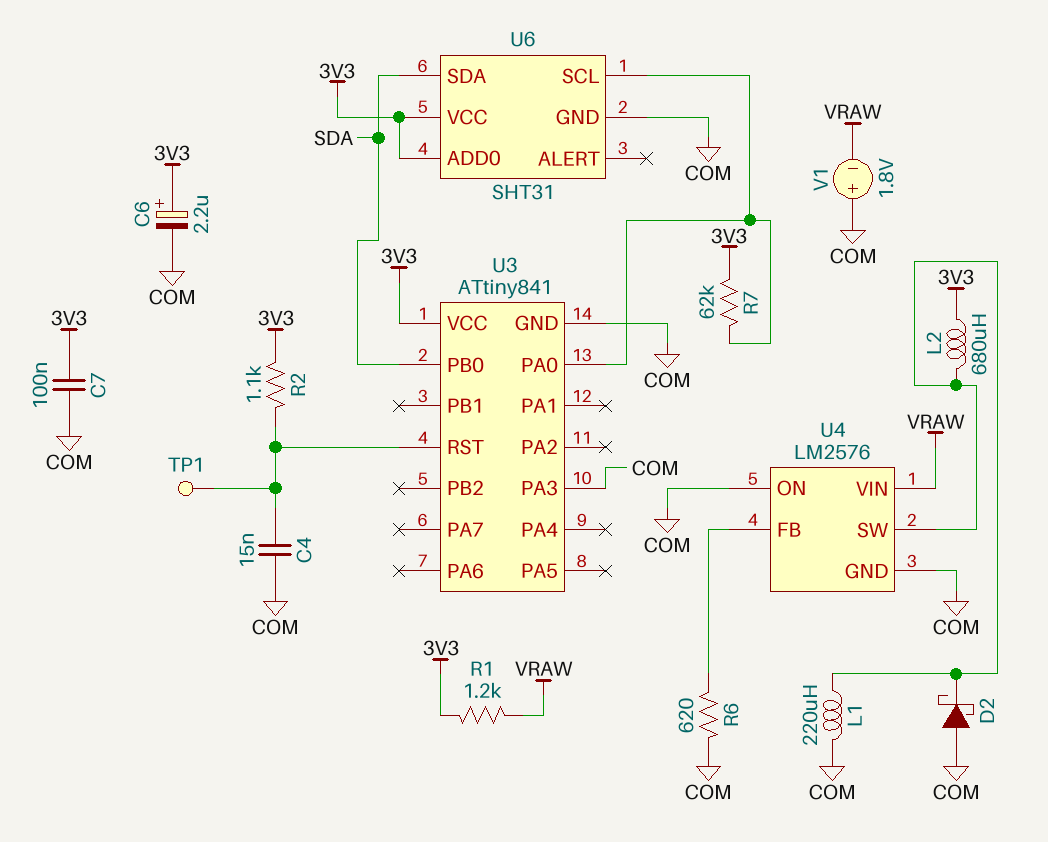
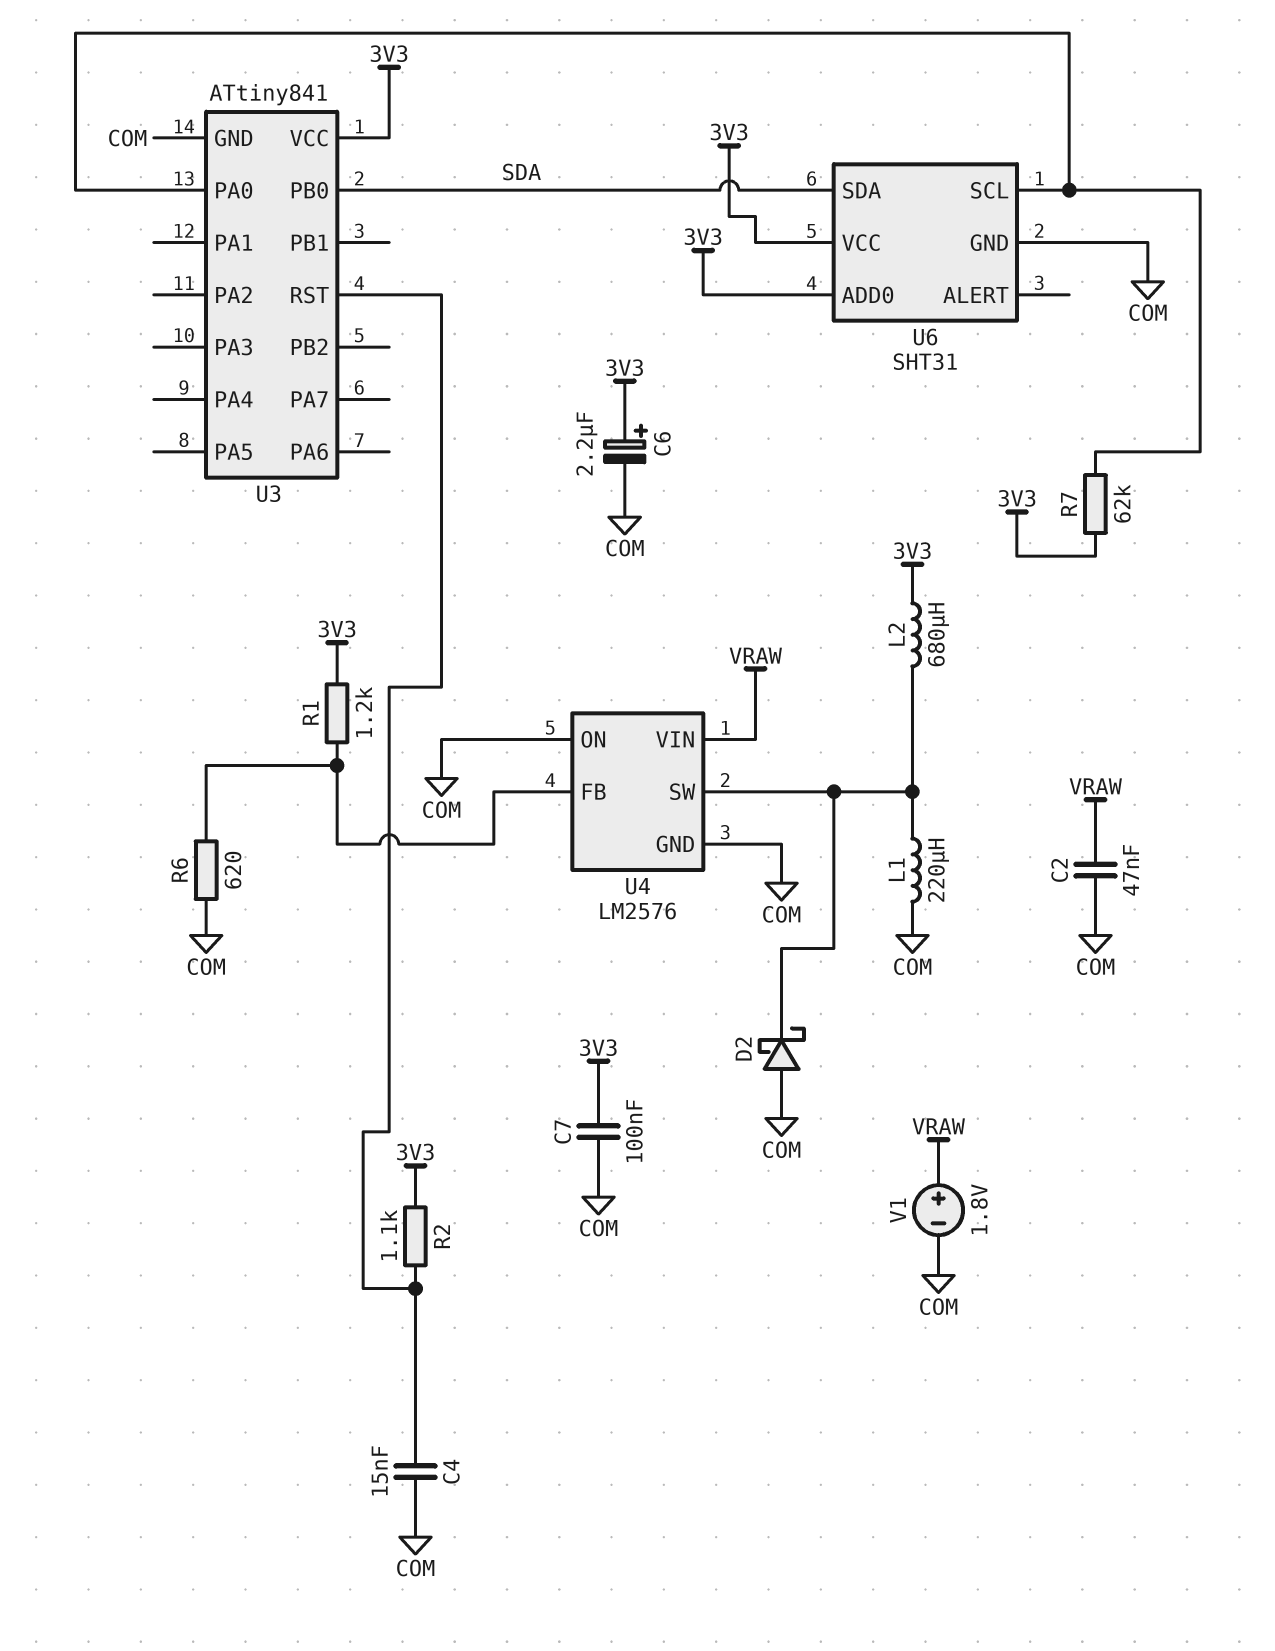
C2: none -> 47nF (COM, VRAW)
R1: 1.2k (3V3, VRAW) -> 1.2k (3V3, U4/FB)
TP1: test point (U3/RST) -> none
U3 pin PA3: COM -> none
V1: 1.8V (plus COM, minus VRAW) -> 1.8V (plus VRAW, minus COM)

